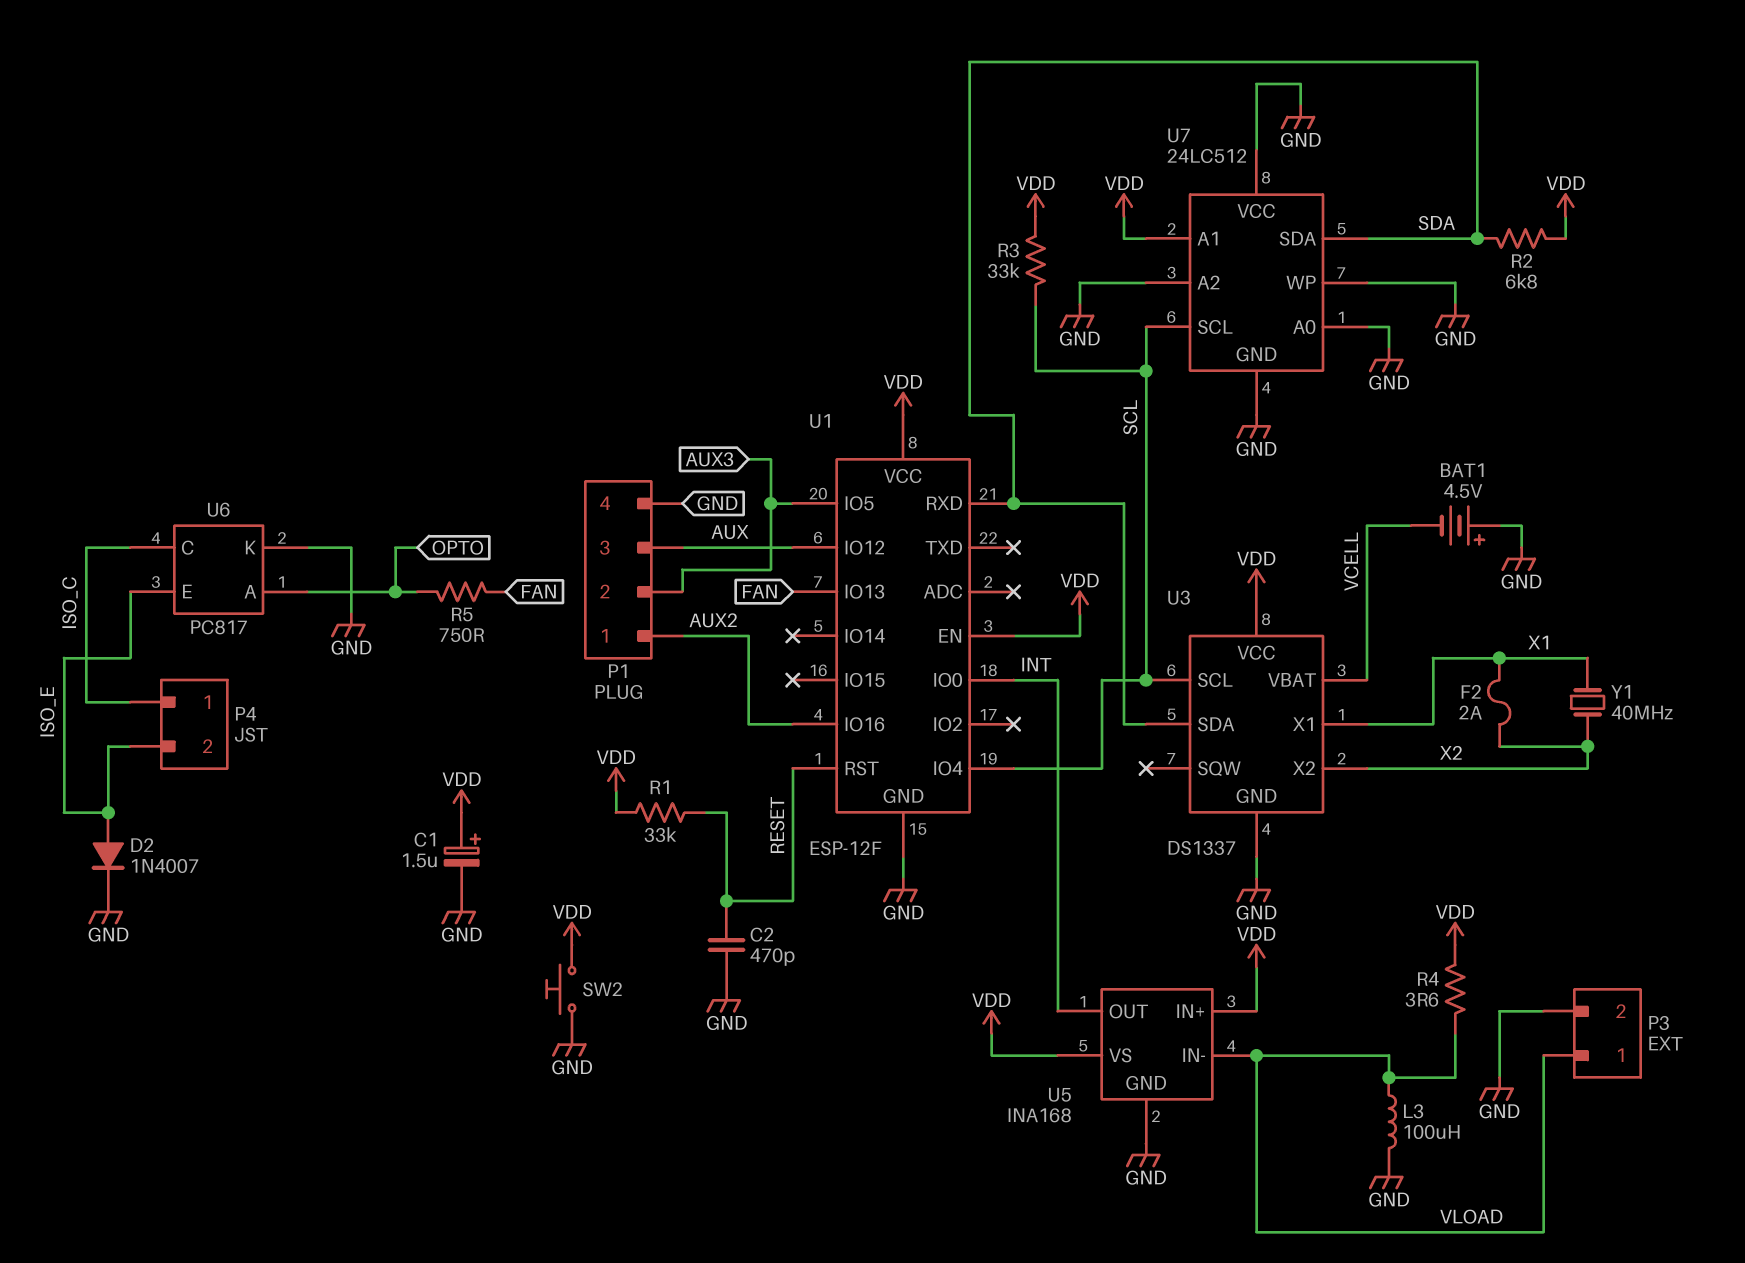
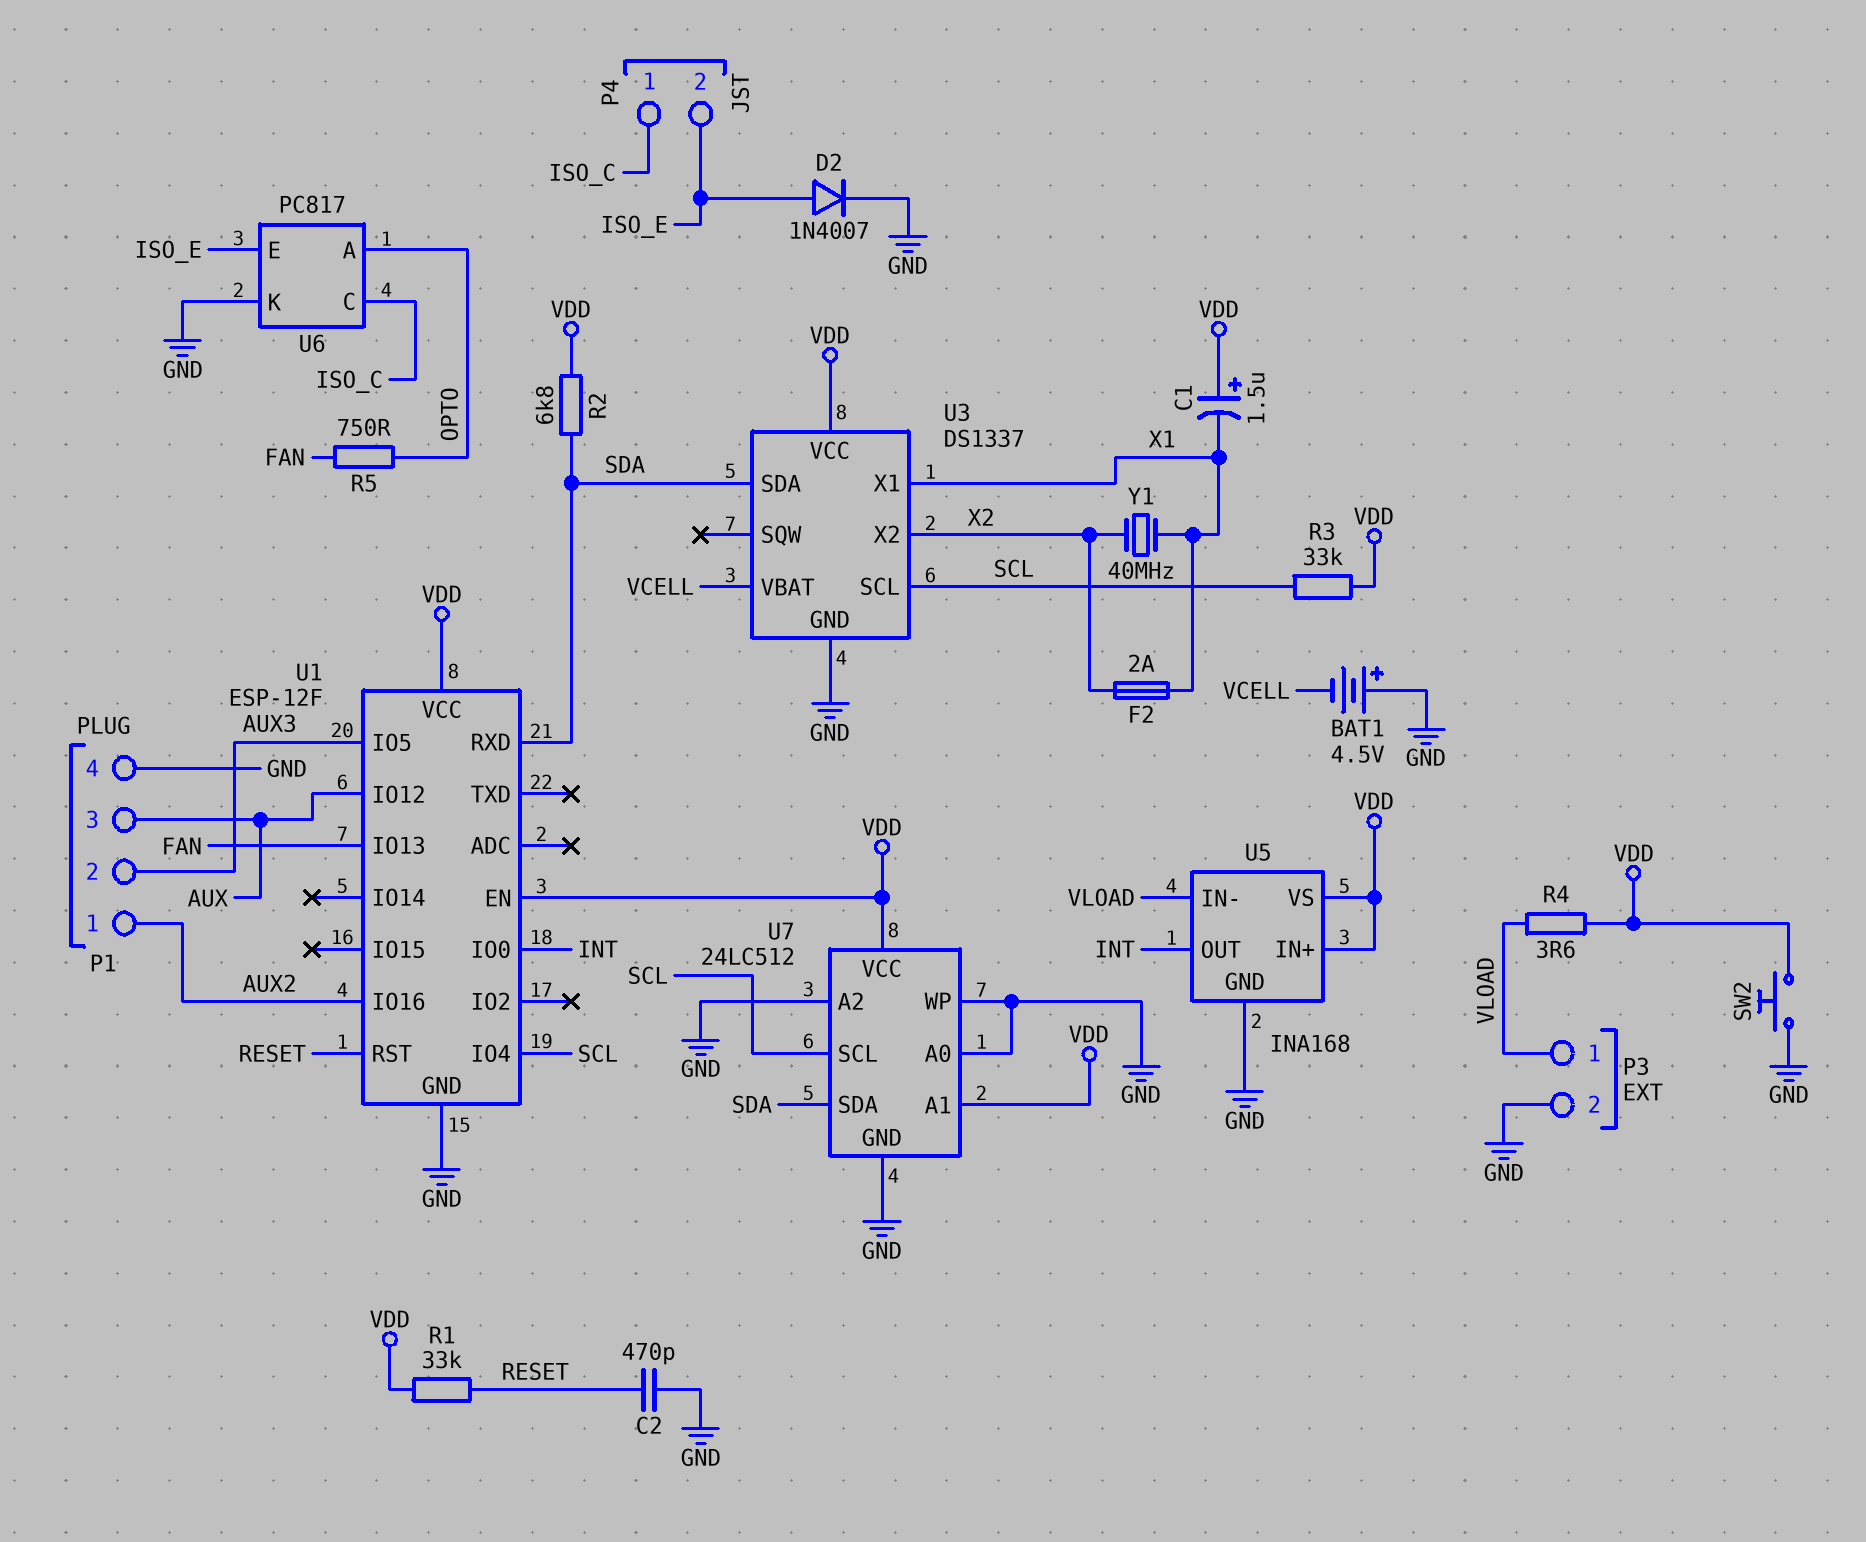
C1: 1.5uF (plus VDD, minus GND) -> 1.5uF (plus VDD, minus X1)
L3: 100uH (GND, VLOAD) -> none
U7 pin VCC: GND -> VDD

